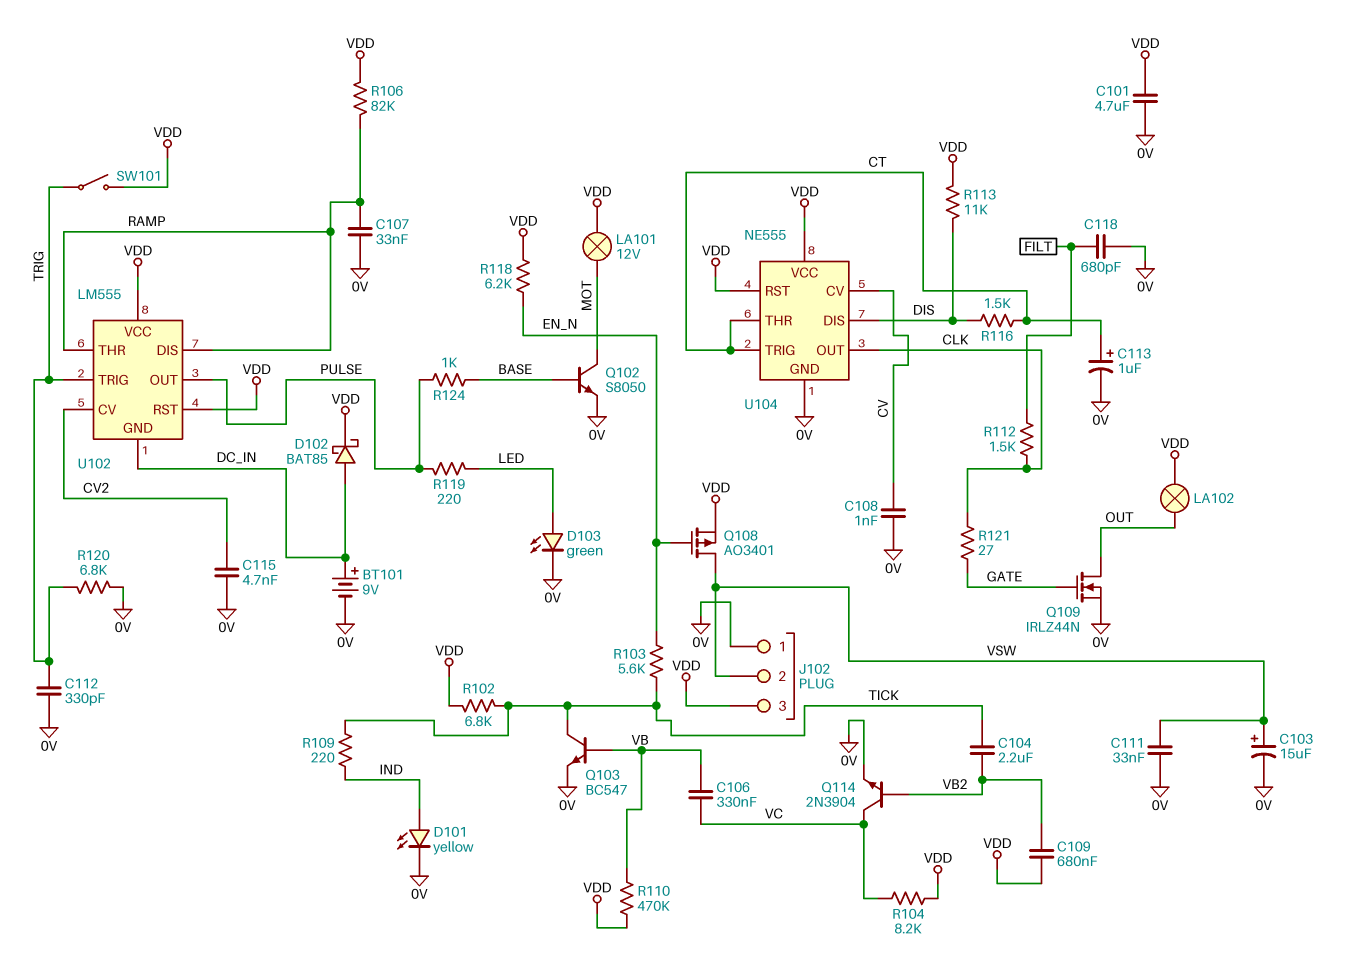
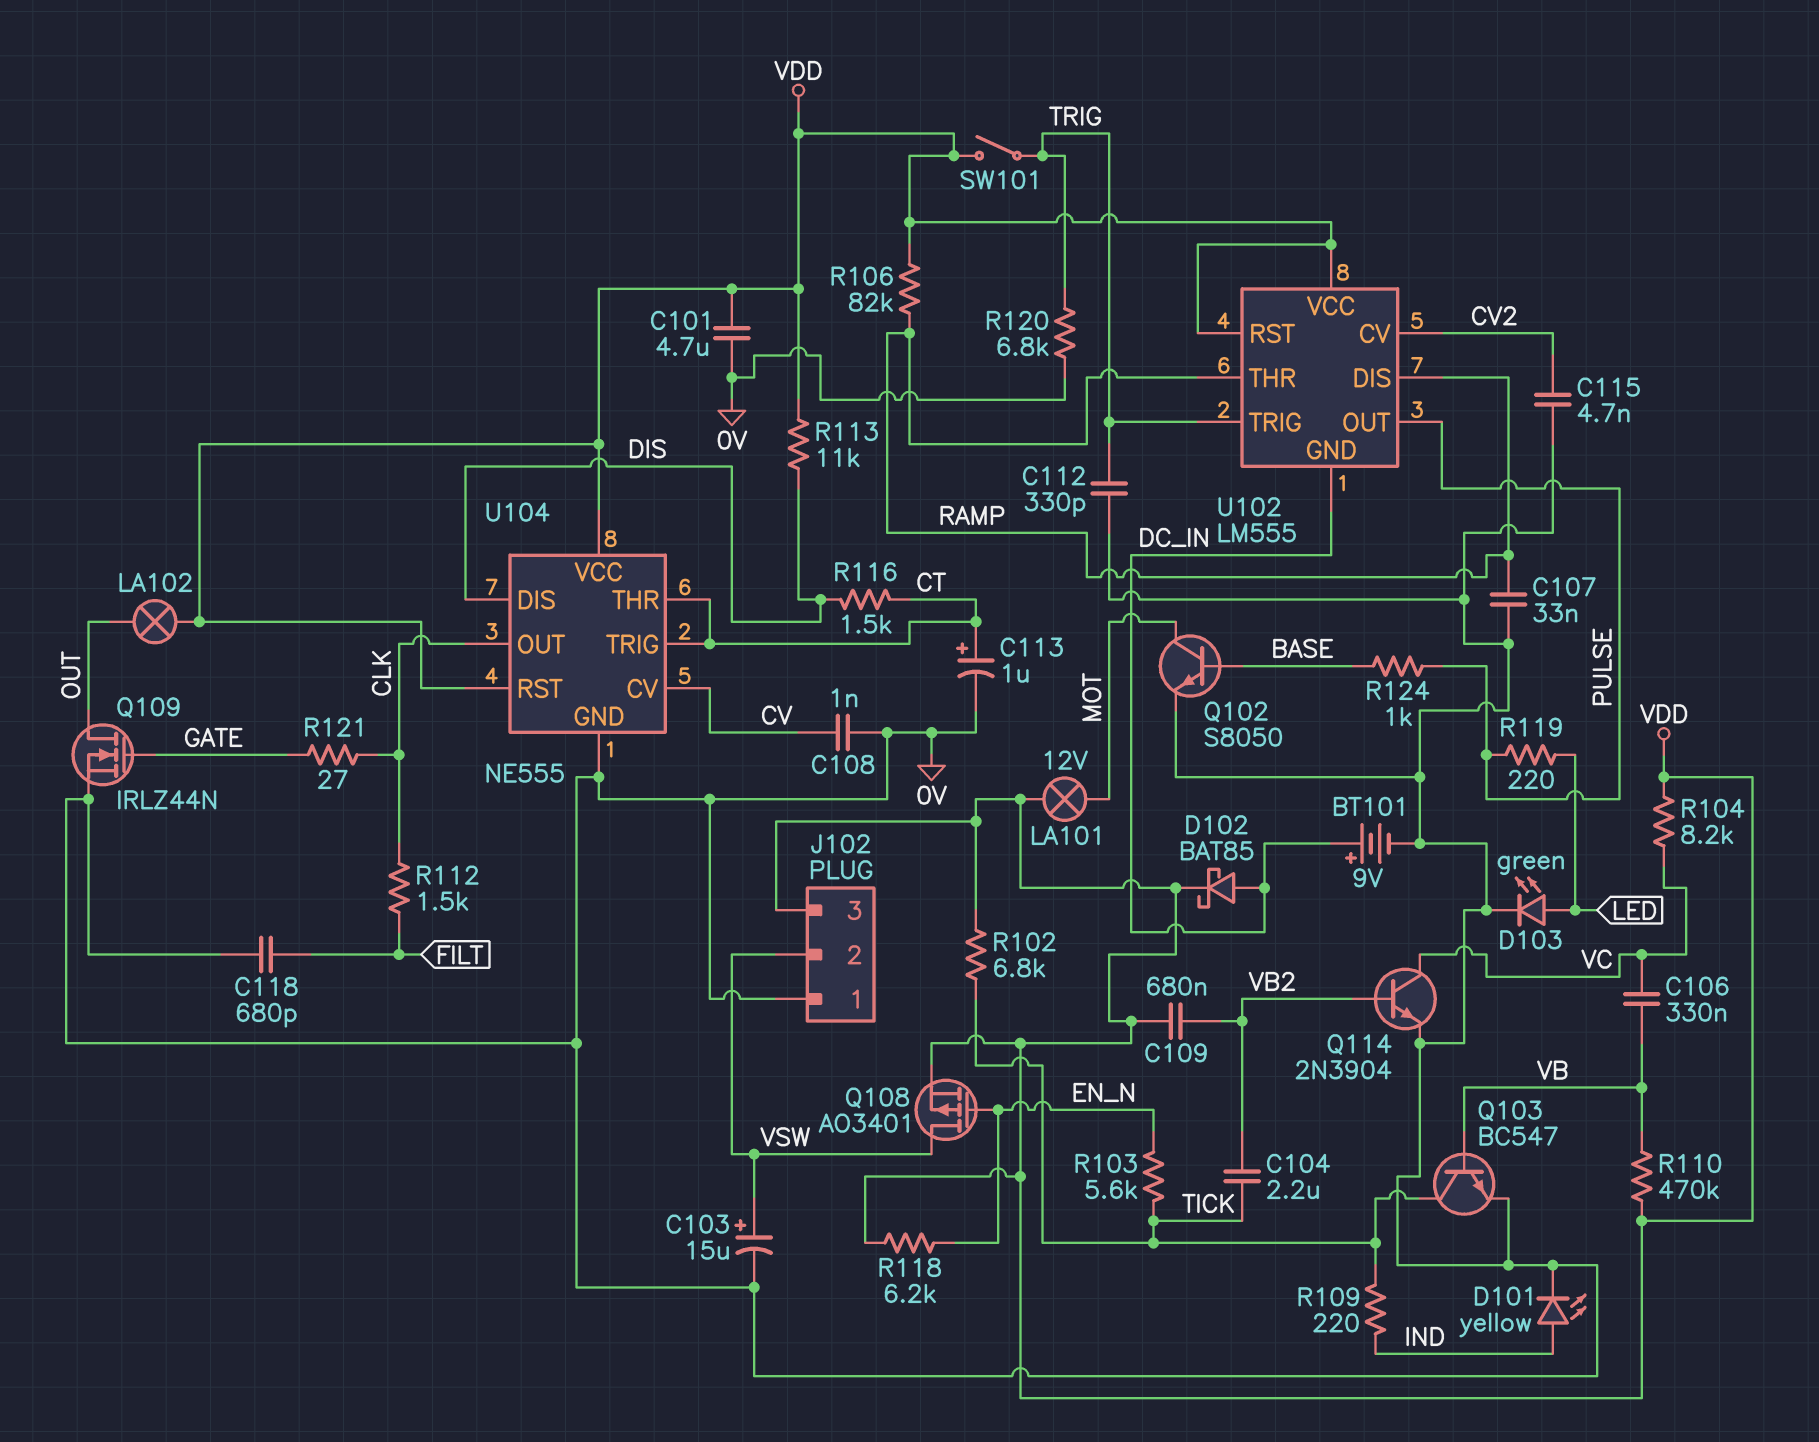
C111: 33nF (0V, VSW) -> none

